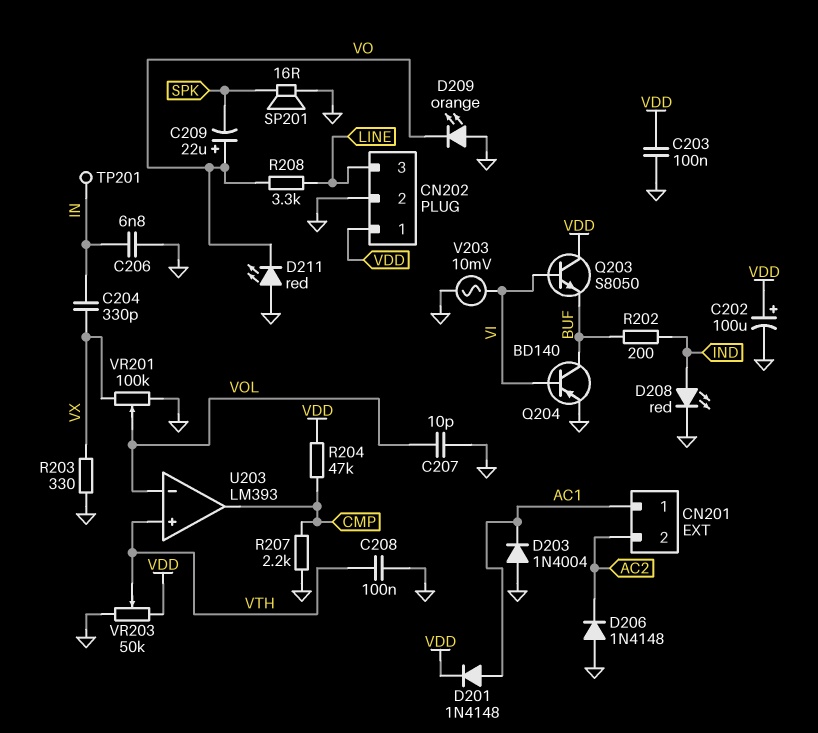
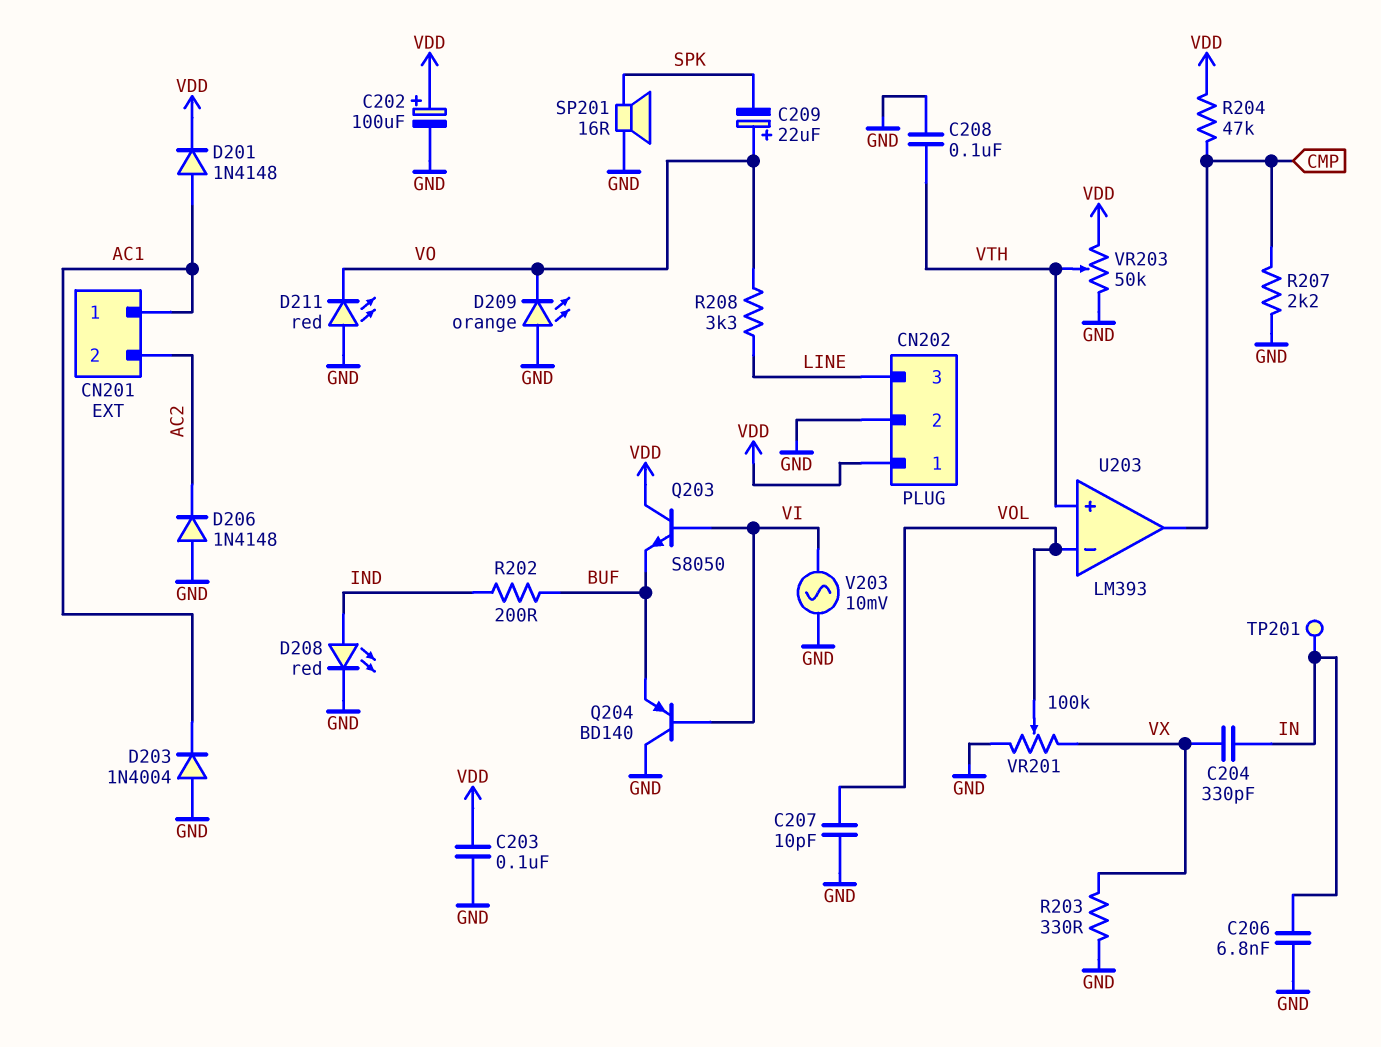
Q204: PNP BD140 (B VI, C BUF, E GND) -> PNP BD140 (B VI, C GND, E BUF)

